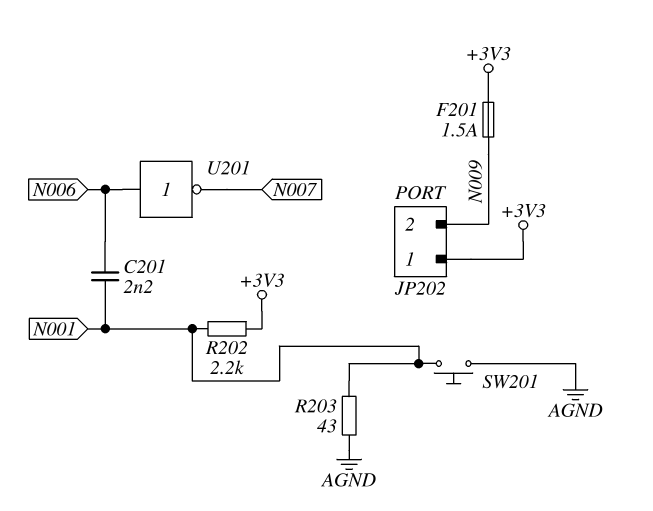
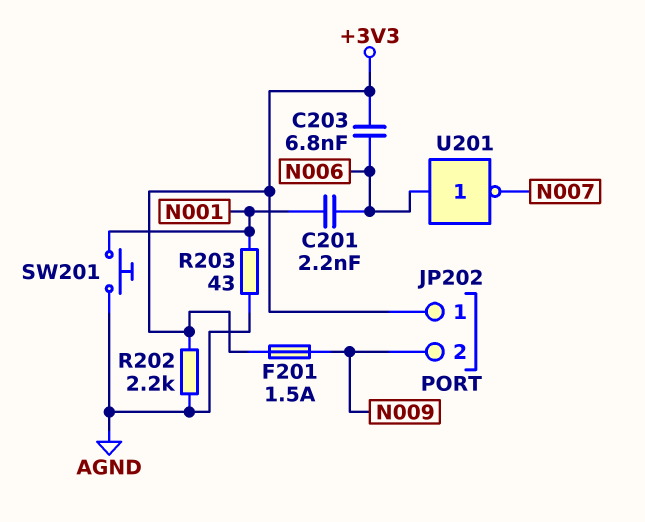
C203: none -> 6.8nF (+3V3, N006)
R202: 2.2k (+3V3, N001) -> 2.2k (+3V3, AGND)

